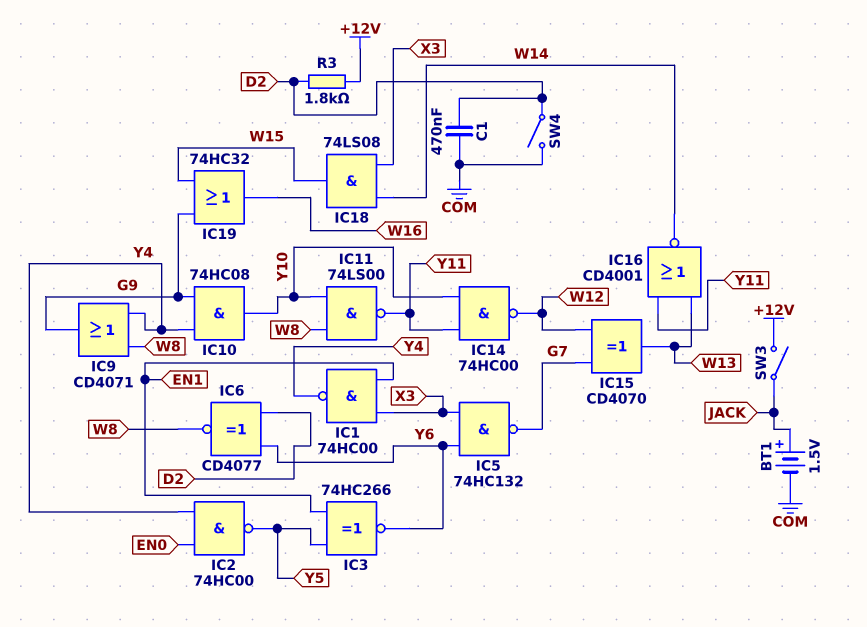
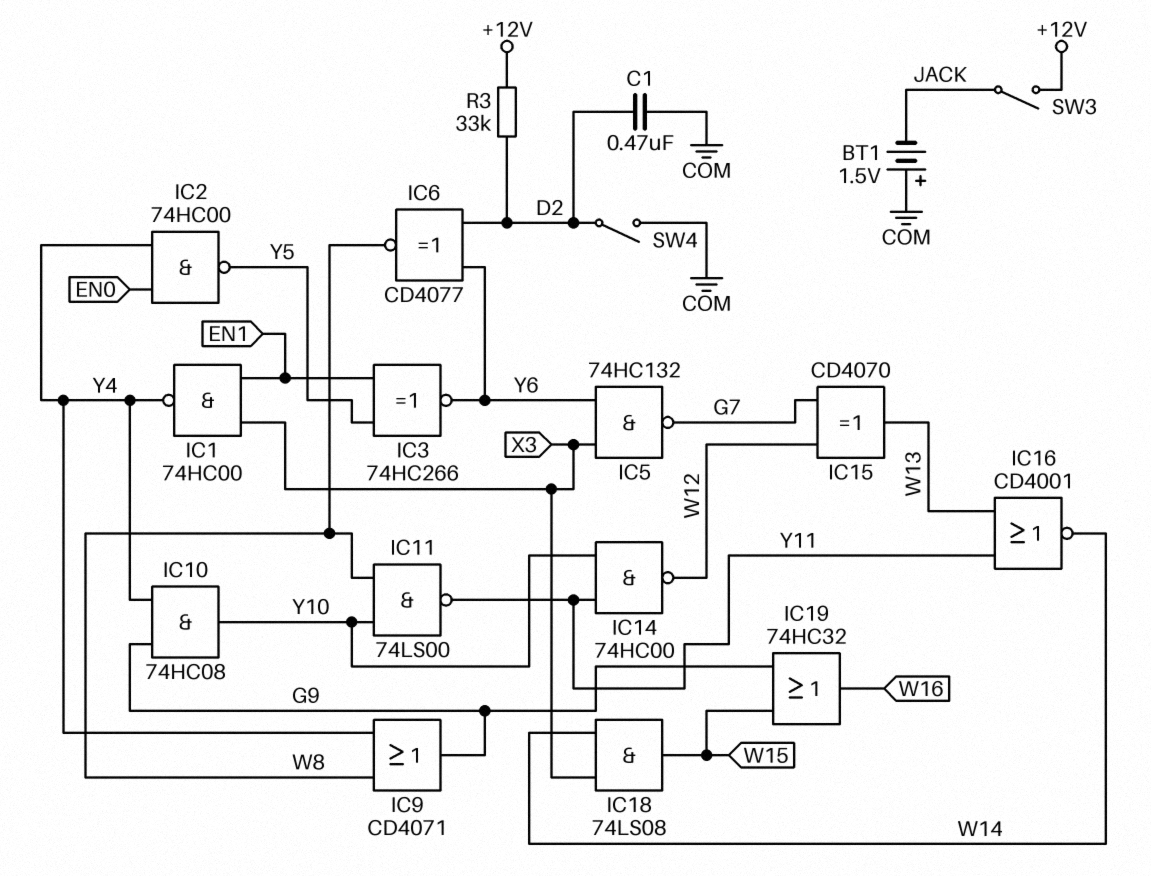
BT1: 1.5V (plus JACK, minus COM) -> 1.5V (plus COM, minus JACK)
R3: 1.8k (+12V, D2) -> 33k (+12V, D2)

